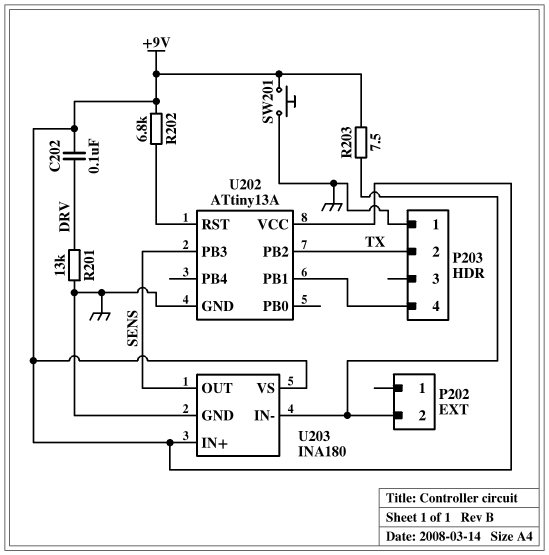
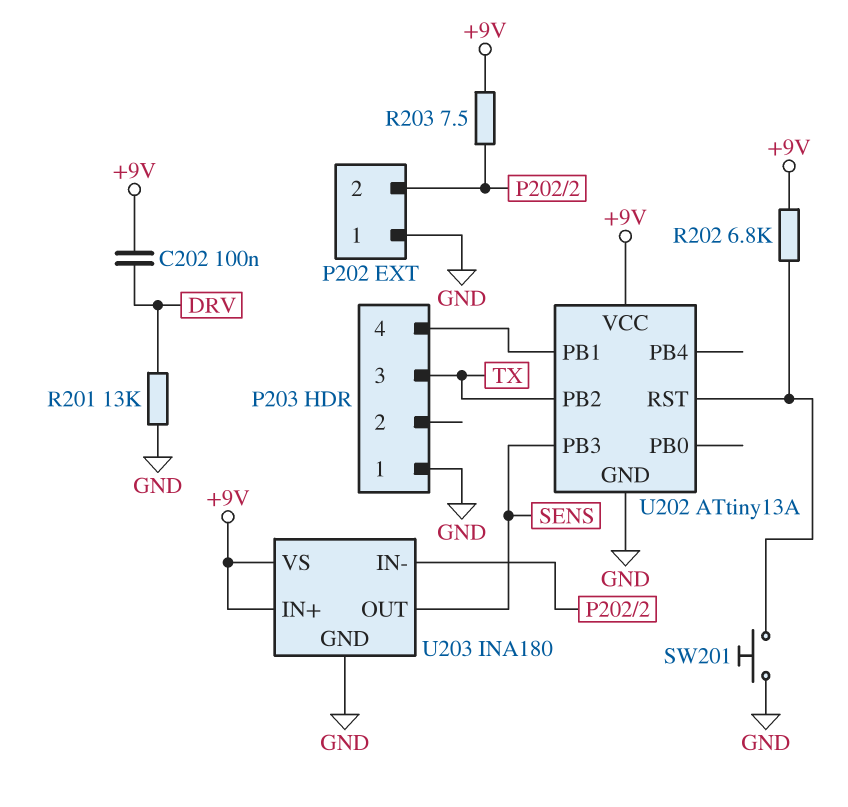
P202 pin 1: none -> GND
P203 pin 2: TX -> none
P203 pin 3: none -> TX
SW201: button (+9V, GND) -> button (GND, U202/RST)

